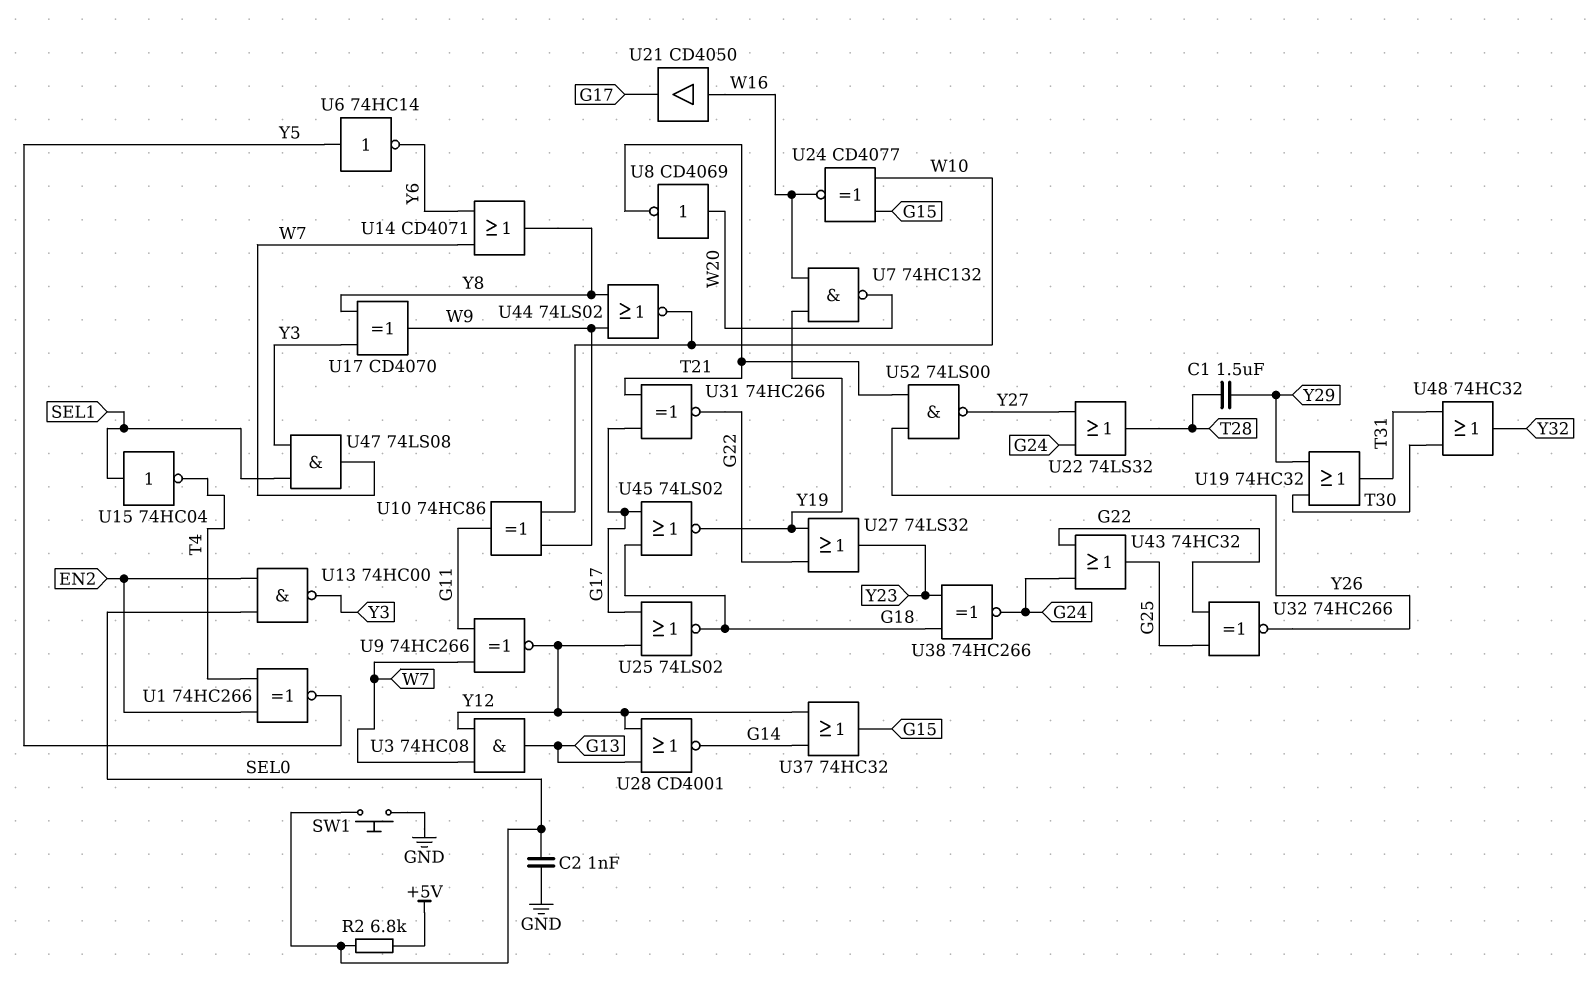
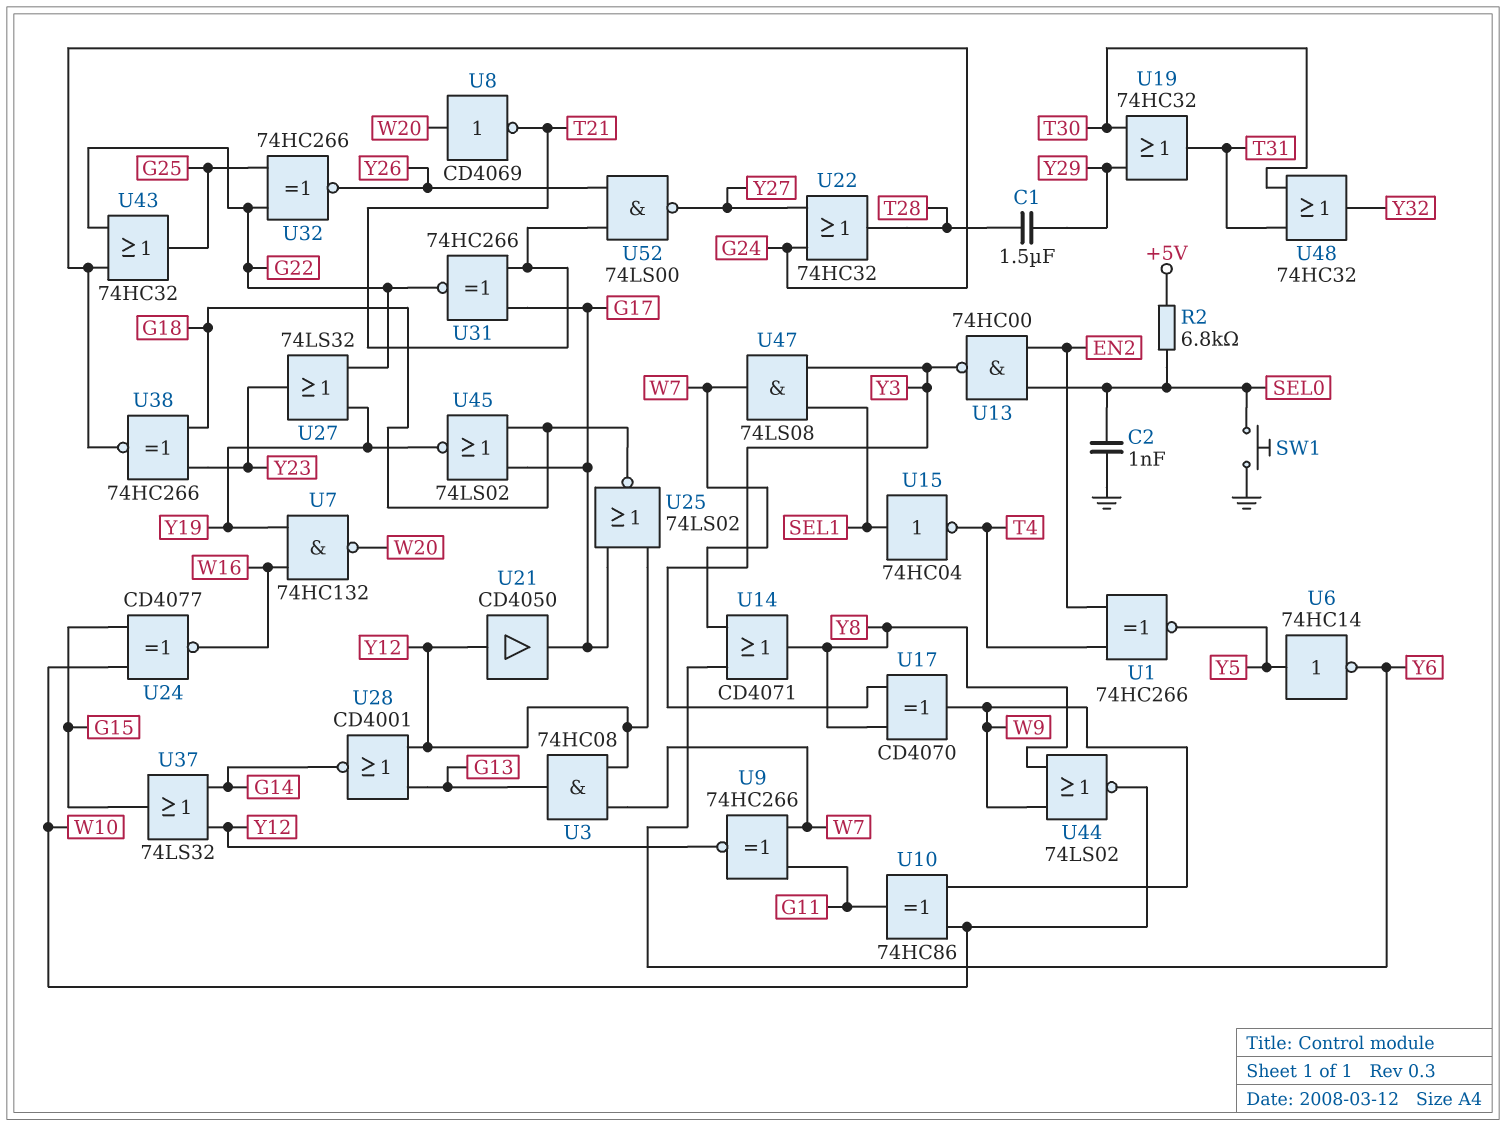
U21: buffer CD4050 (in W16, out G17) -> buffer CD4050 (in Y12, out G17)
U22: OR 74LS32 (in G24, in Y27, out T28) -> OR 74HC32 (in G24, in Y27, out T28)
U37: OR 74HC32 (in G14, in Y12, out G15) -> OR 74LS32 (in G14, in Y12, out G15)

